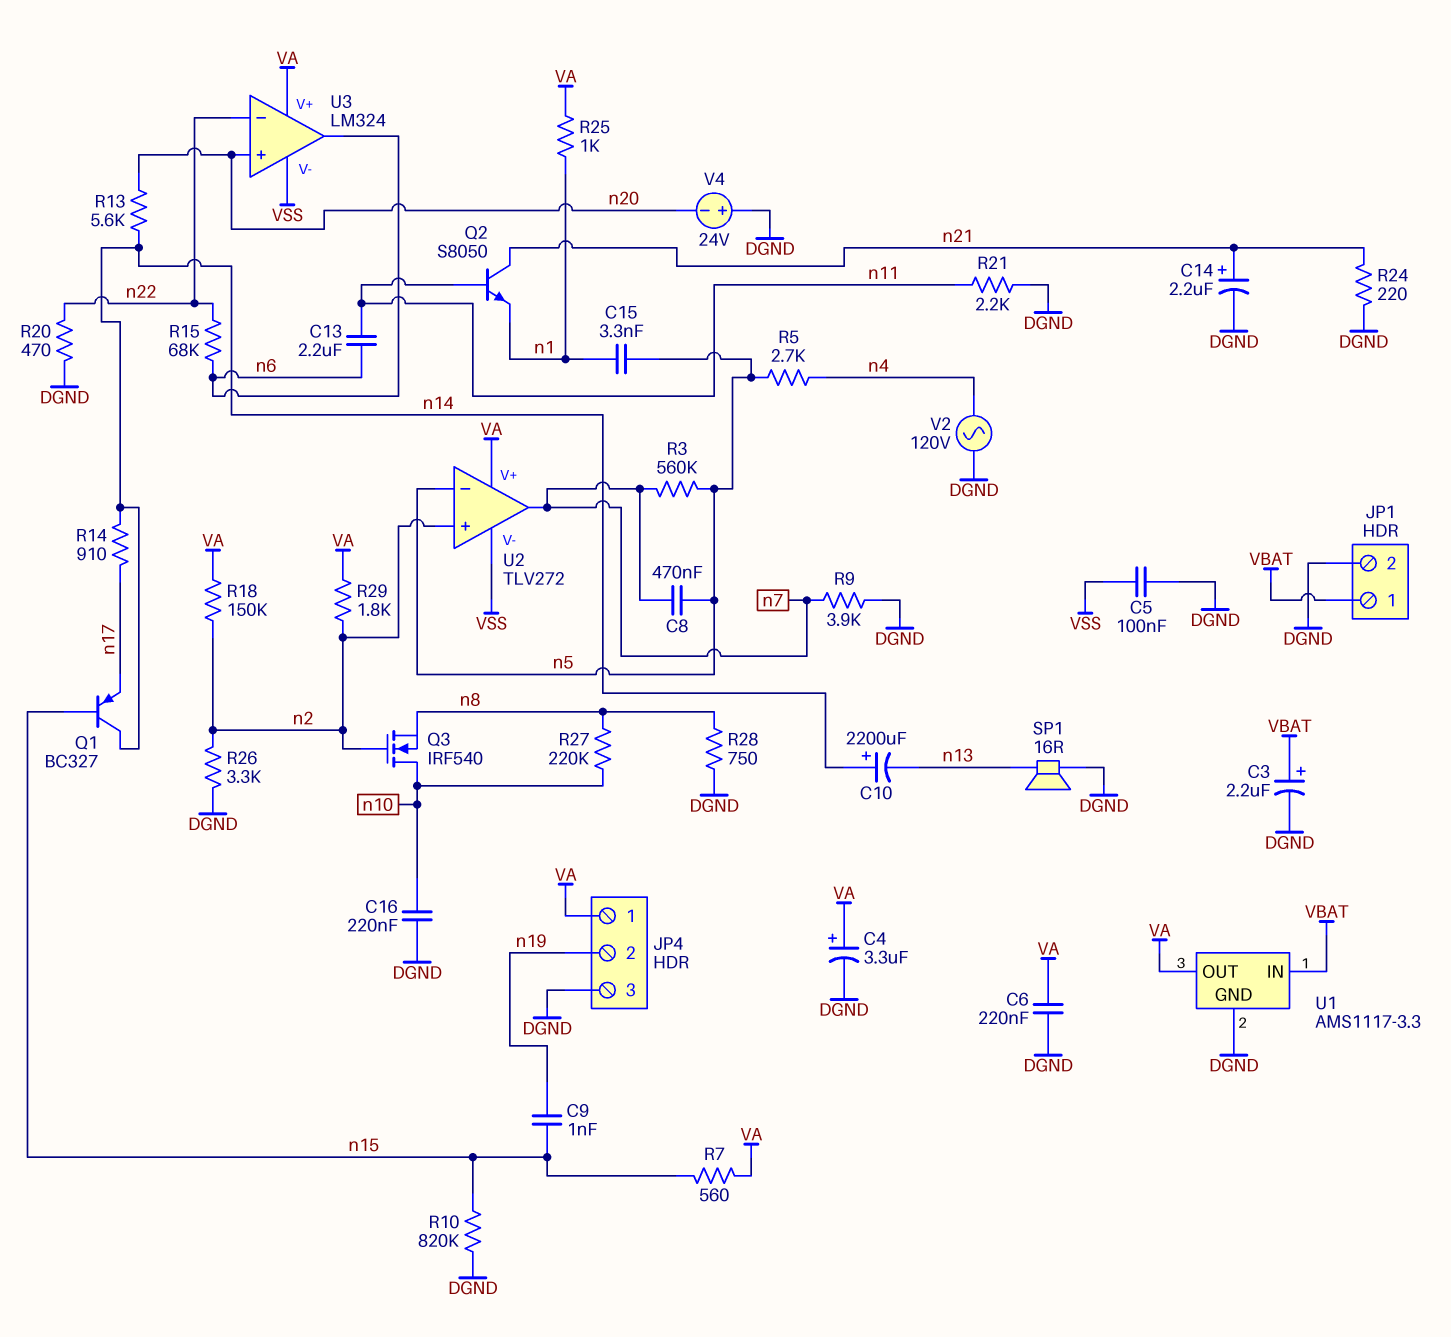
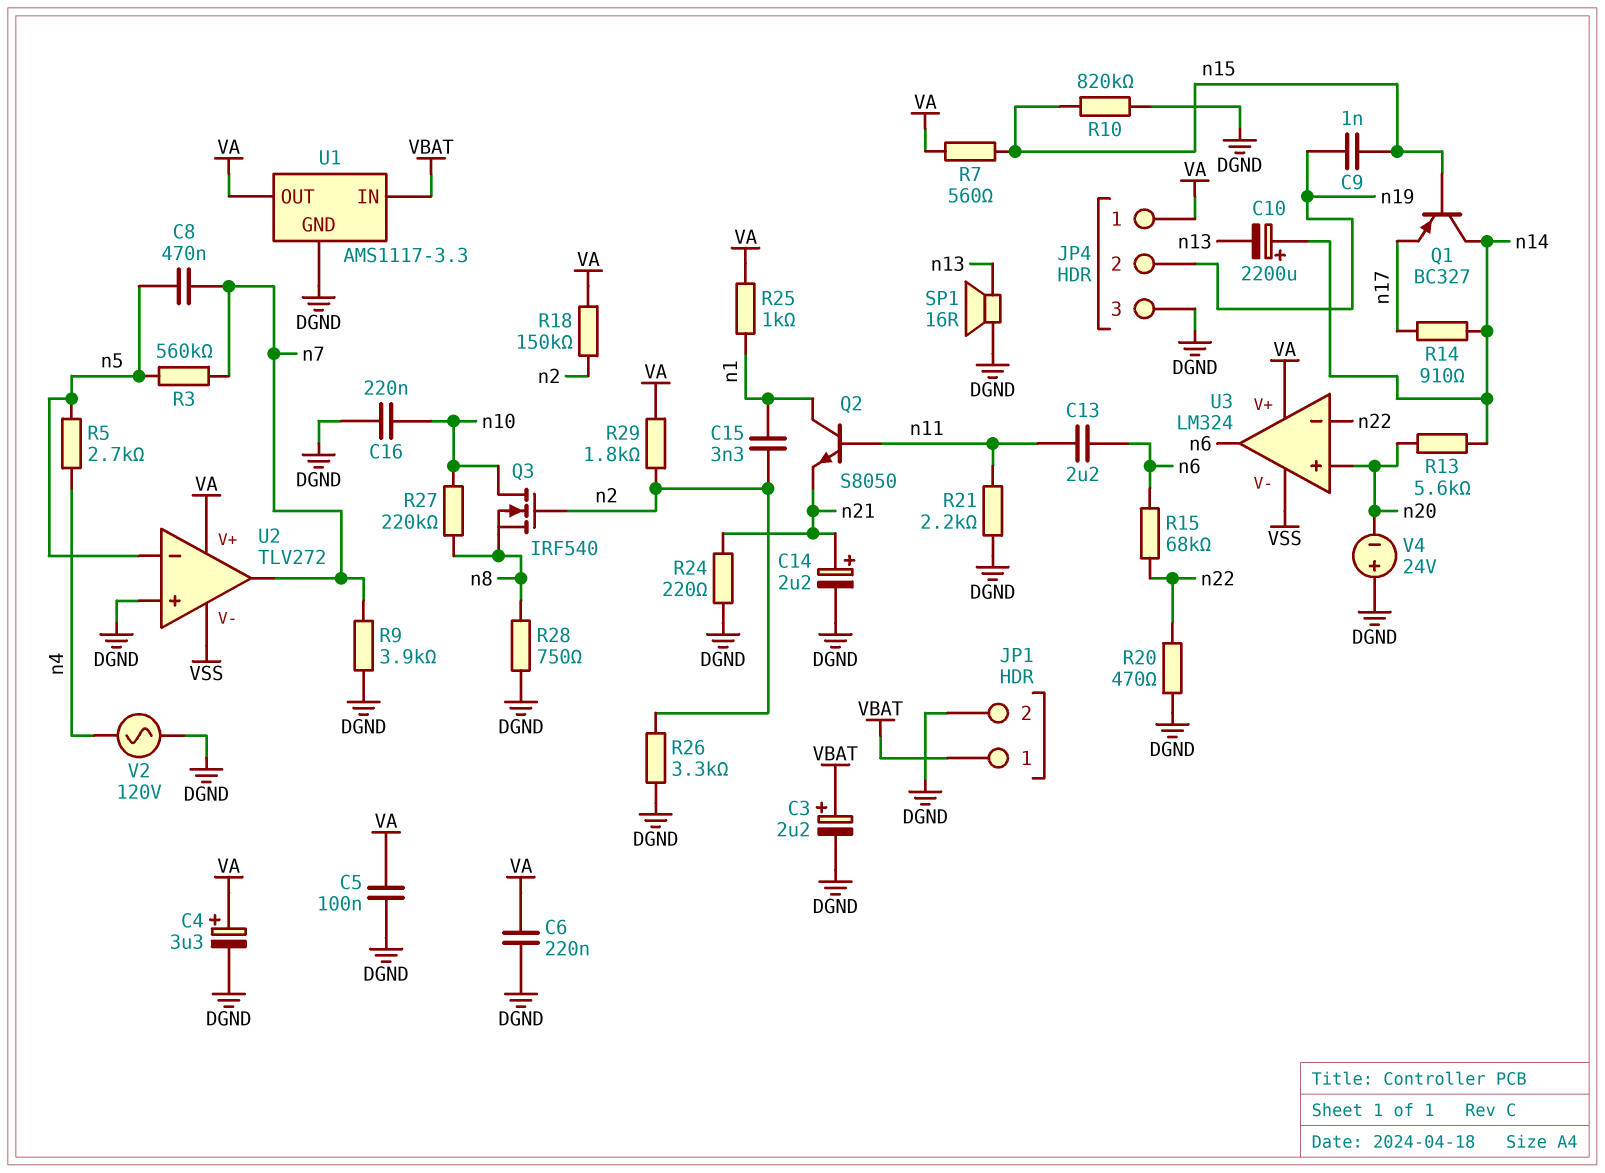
C5: 100nF (DGND, VSS) -> 100nF (DGND, VA)
C15: 3.3nF (n1, n5) -> 3.3nF (n1, n2)
Q2: NPN S8050 (B n11, C n21, E n1) -> NPN S8050 (B n11, C n1, E n21)
U2 pin in+: n2 -> DGND

